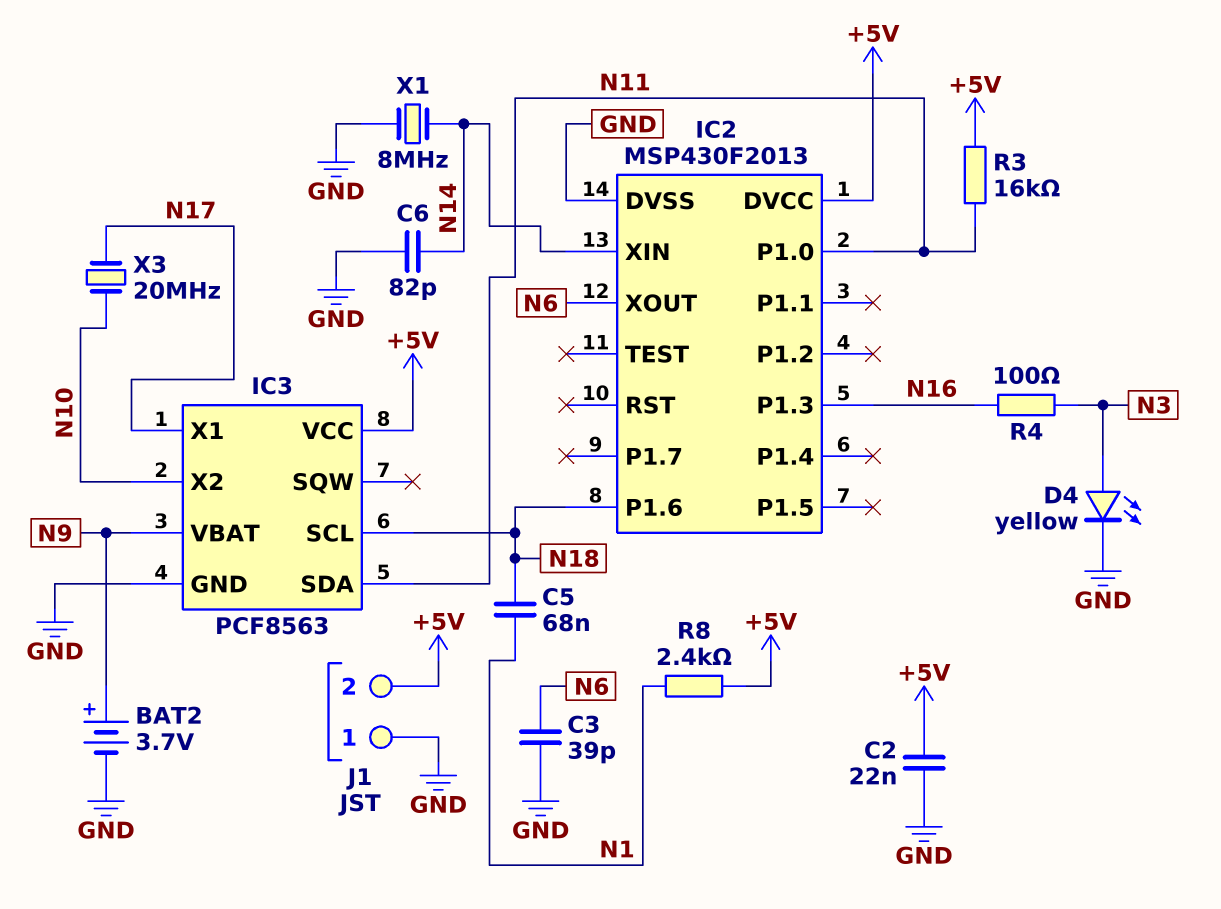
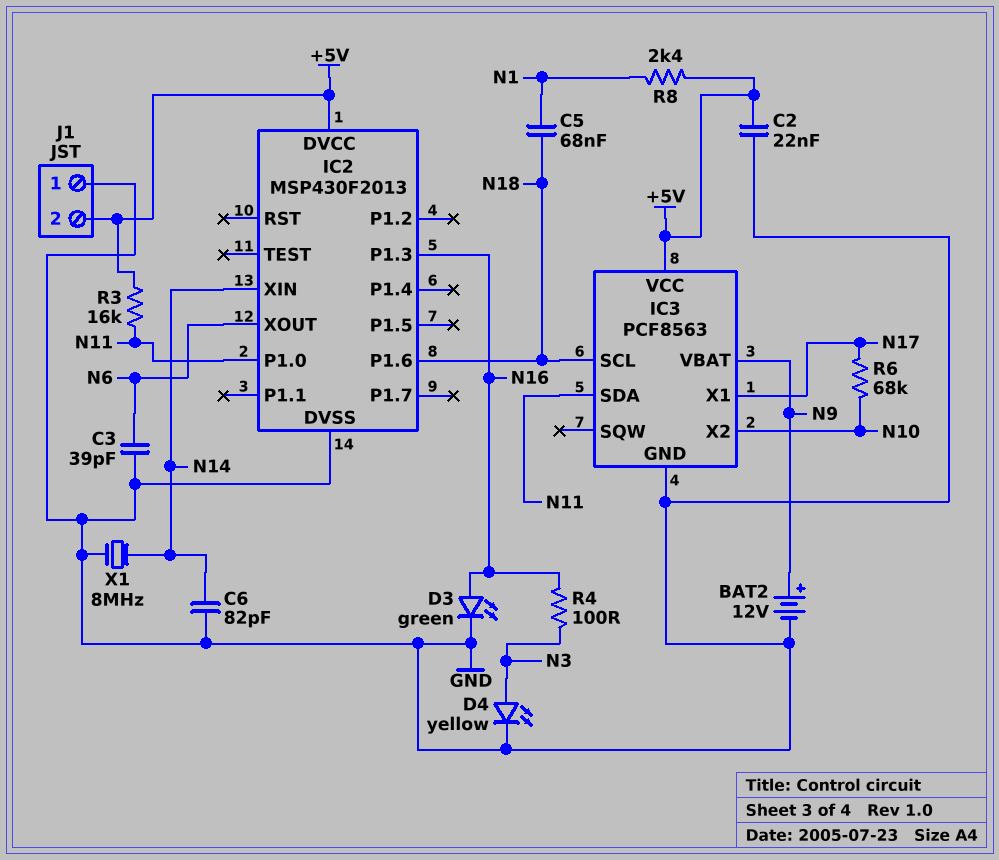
BAT2: 3.7V (plus N9, minus GND) -> 12V (plus N9, minus GND)
D3: none -> LED green (A N16, K GND)
R6: none -> 68k (N10, N17)
X3: 20MHz (N10, N17) -> none

